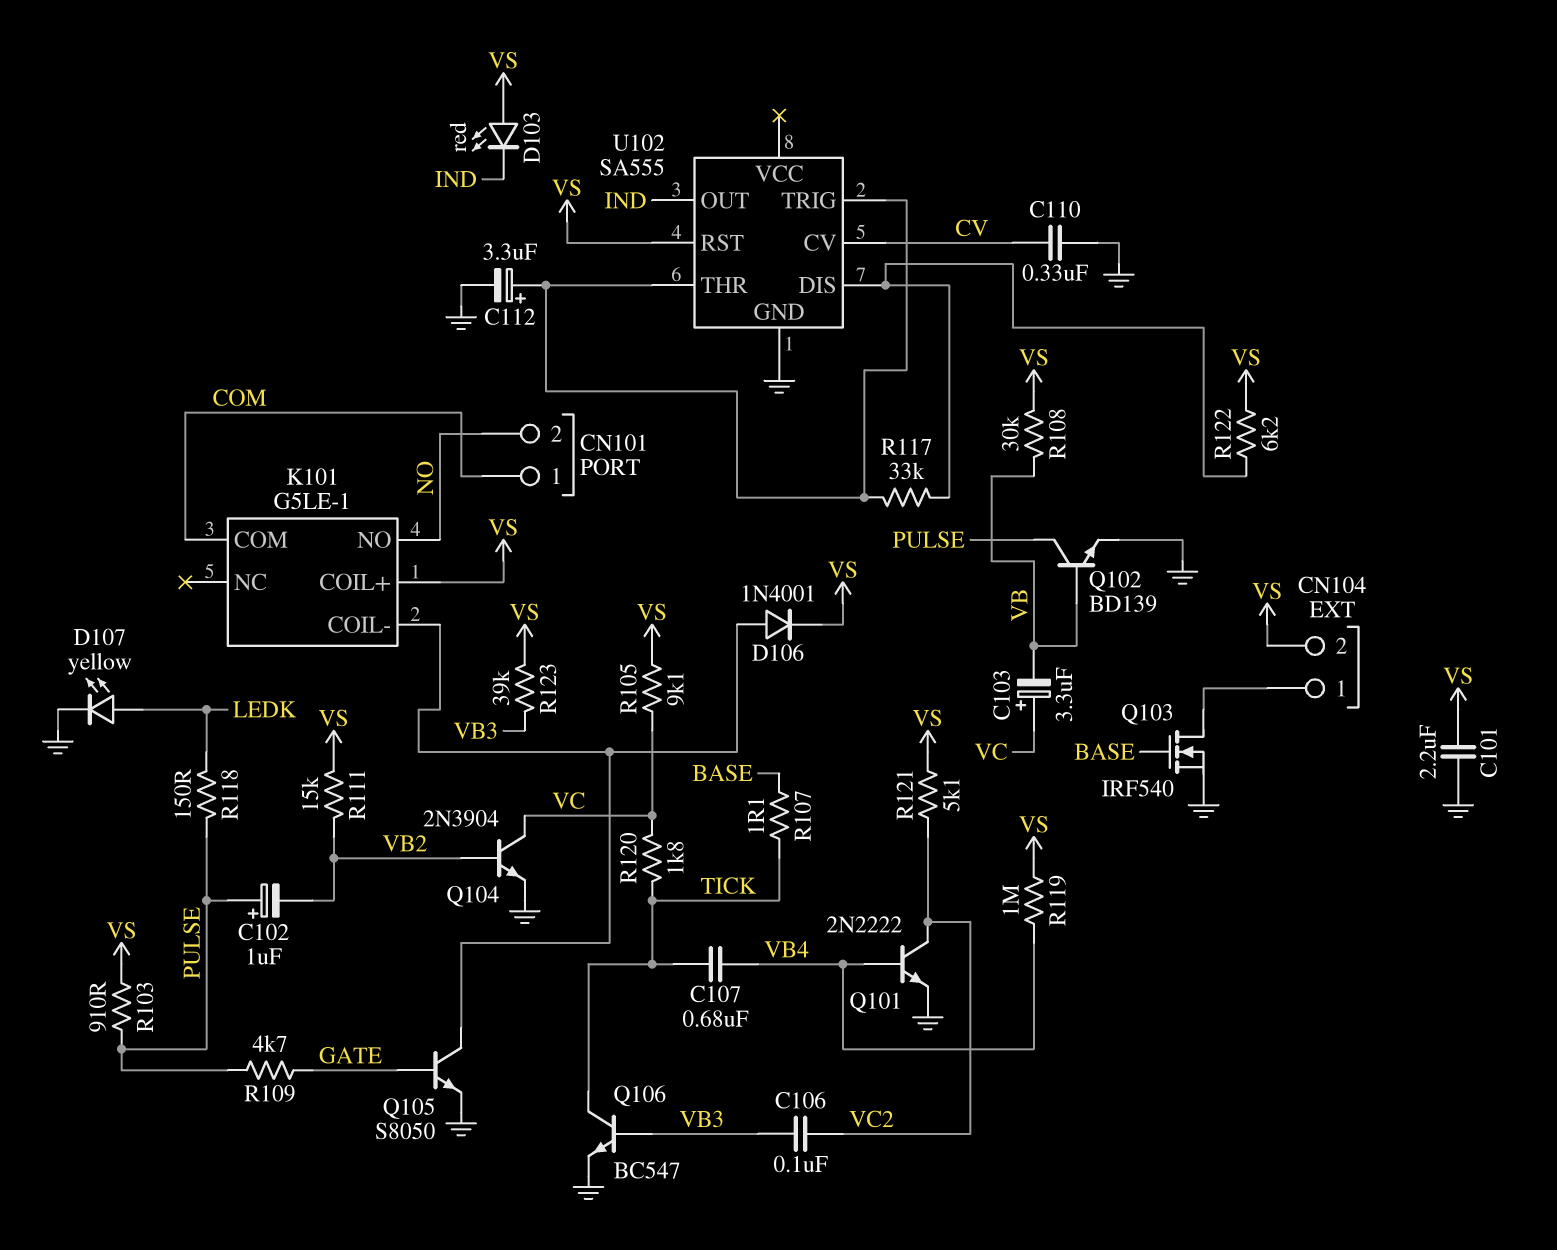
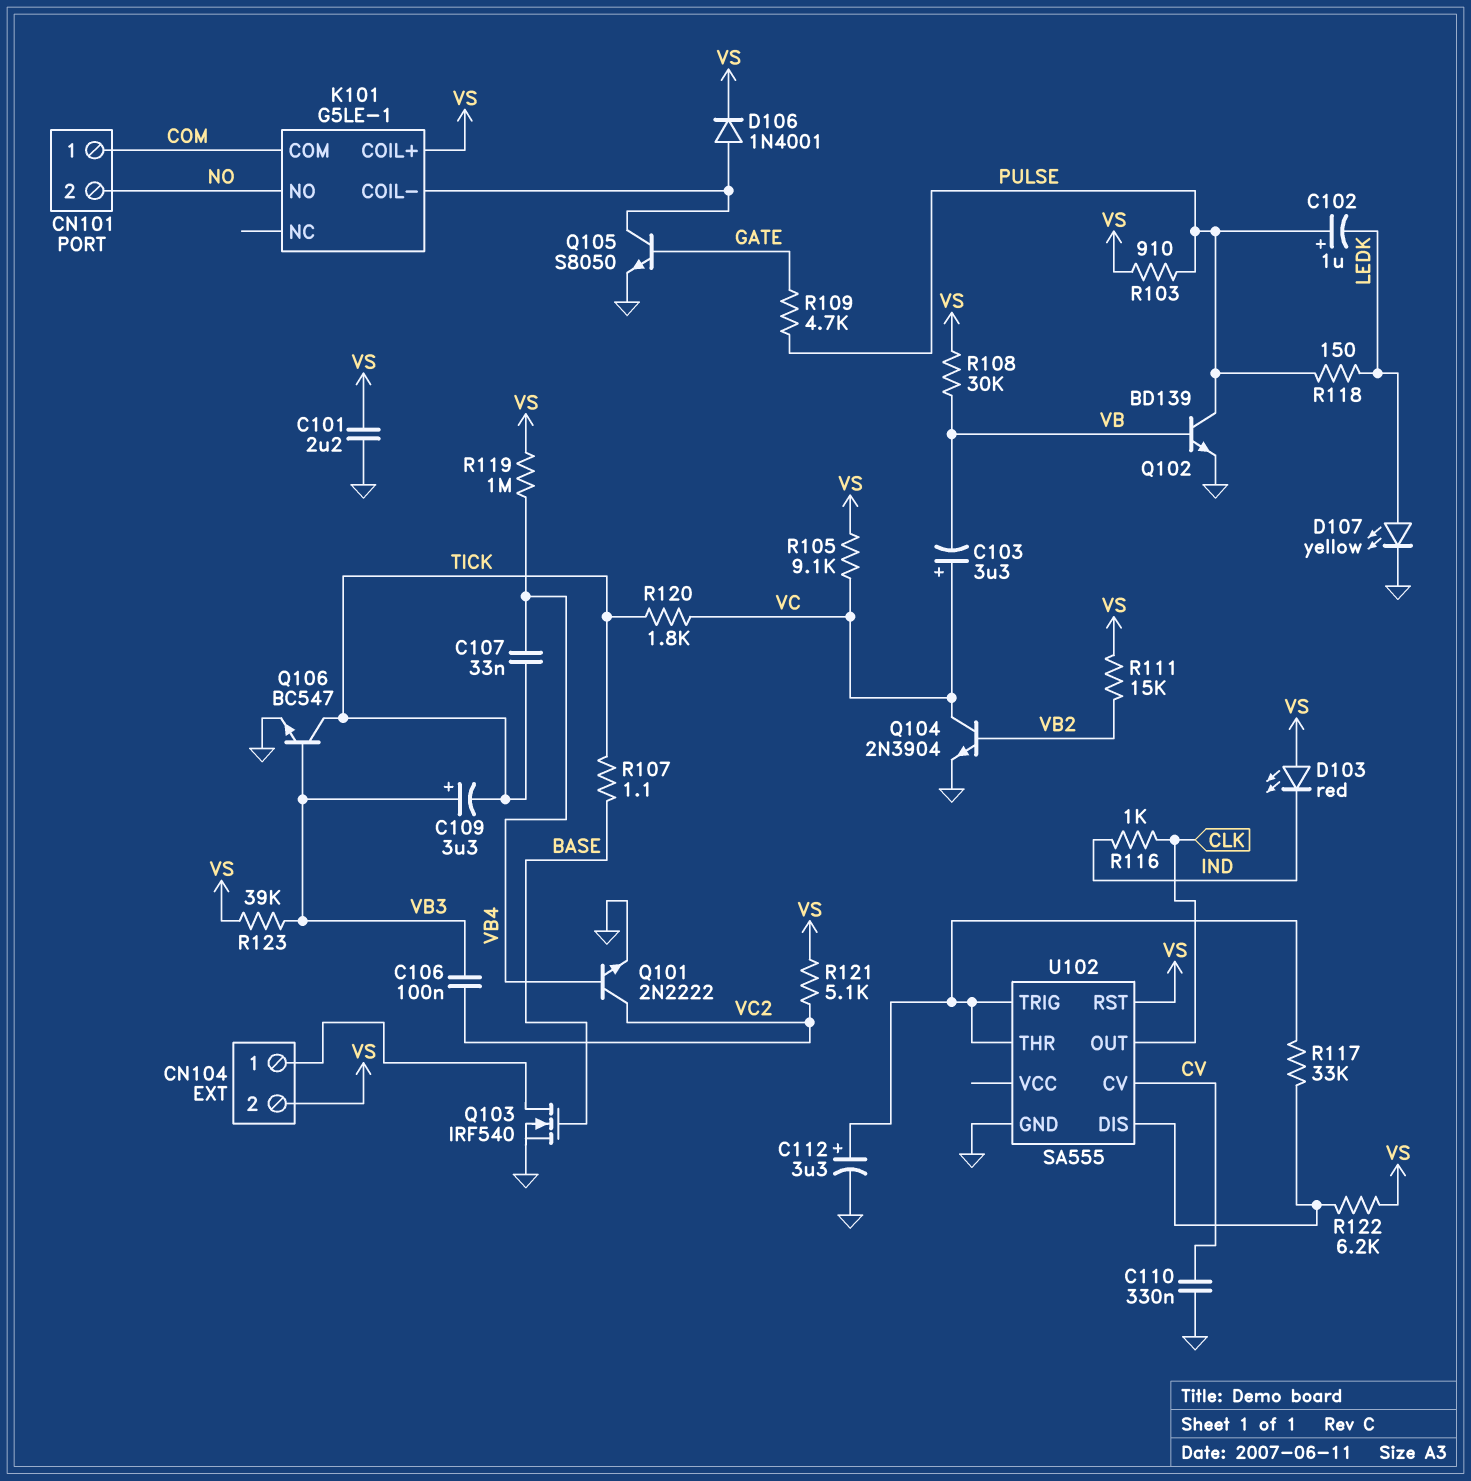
C102: 1uF (plus PULSE, minus VB2) -> 1uF (plus PULSE, minus LEDK)
C107: 680nF (TICK, VB4) -> 33nF (TICK, VB4)
C109: none -> 3.3uF (plus VB3, minus TICK)
R116: none -> 1k (CLK, IND)
U102 pin OUT: IND -> CLK

